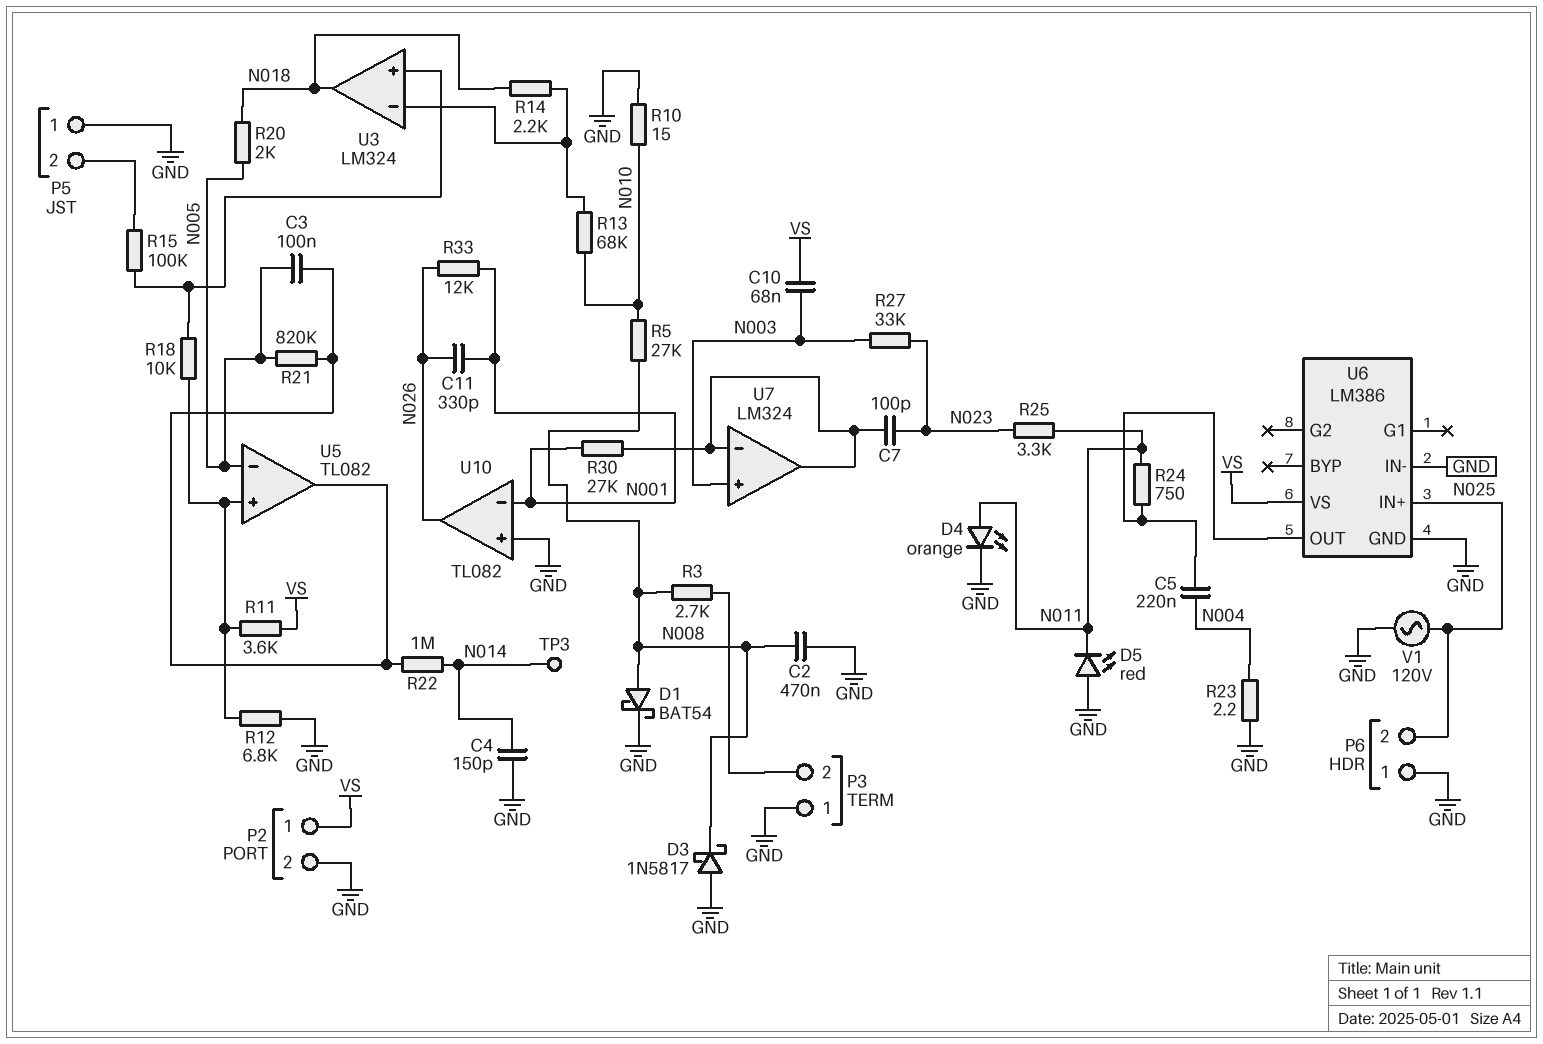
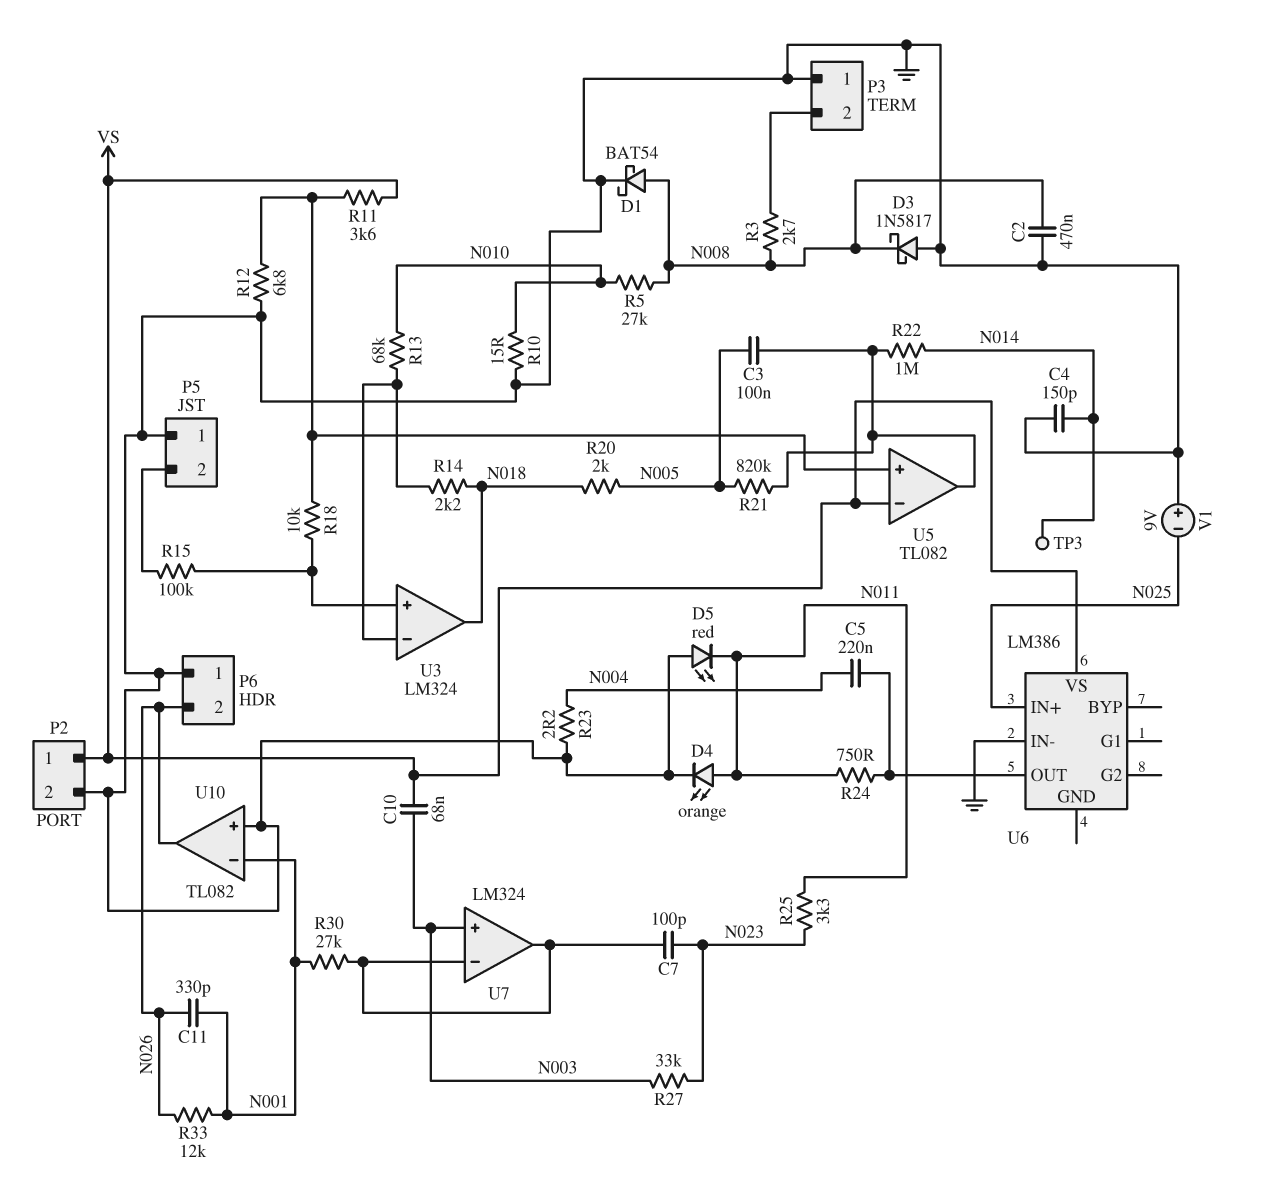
P6 pin 2: N025 -> N026
U5 pin in-: N005 -> VS
U6 pin GND: GND -> none
V1: AC 120V (GND, N025) -> 9V (plus GND, minus N025)

